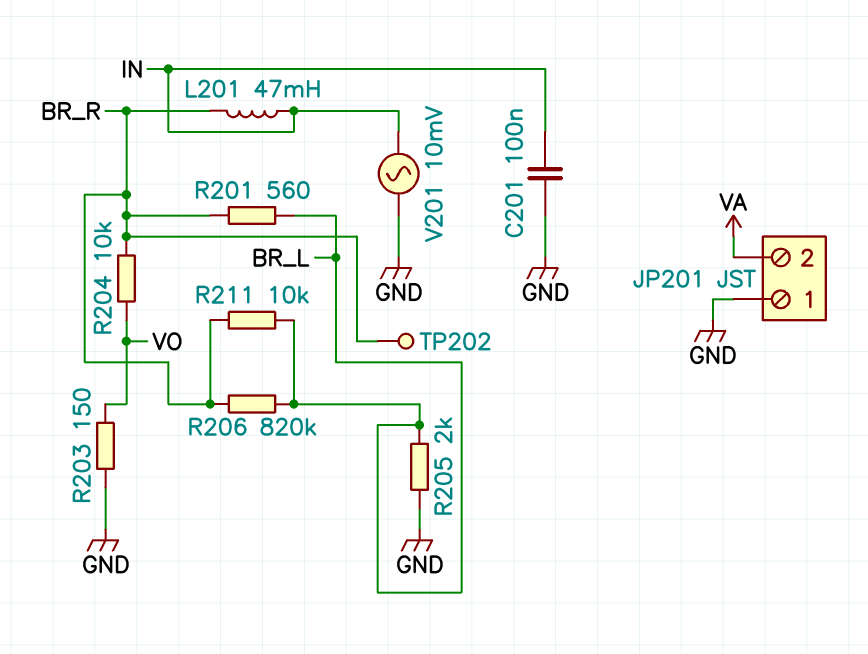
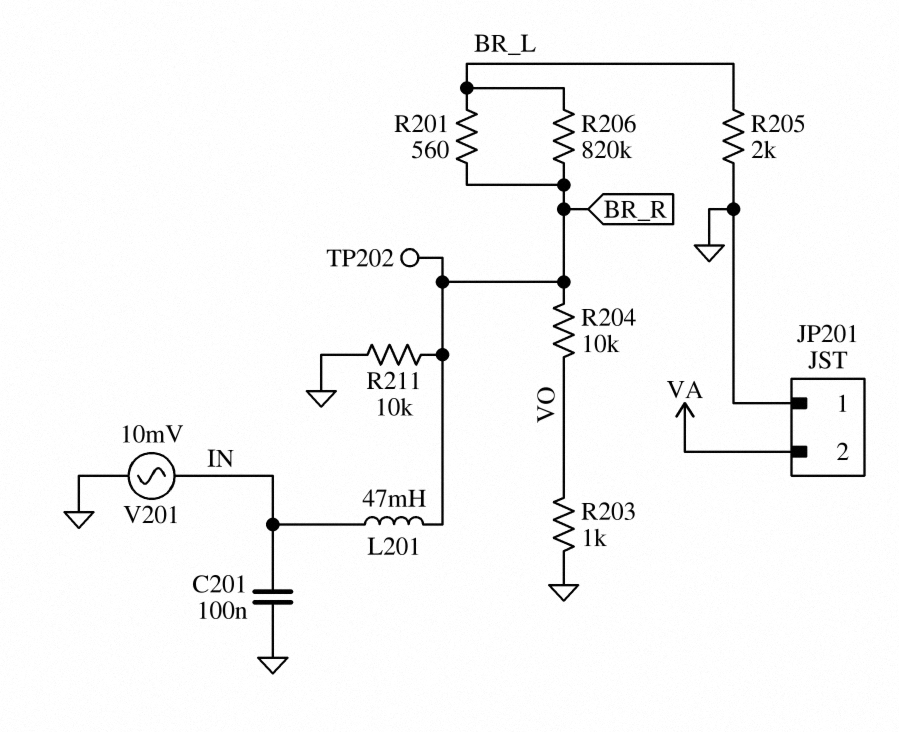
R203: 150 (GND, VO) -> 1k (GND, VO)
R211: 10k (BR_L, BR_R) -> 10k (BR_R, GND)

